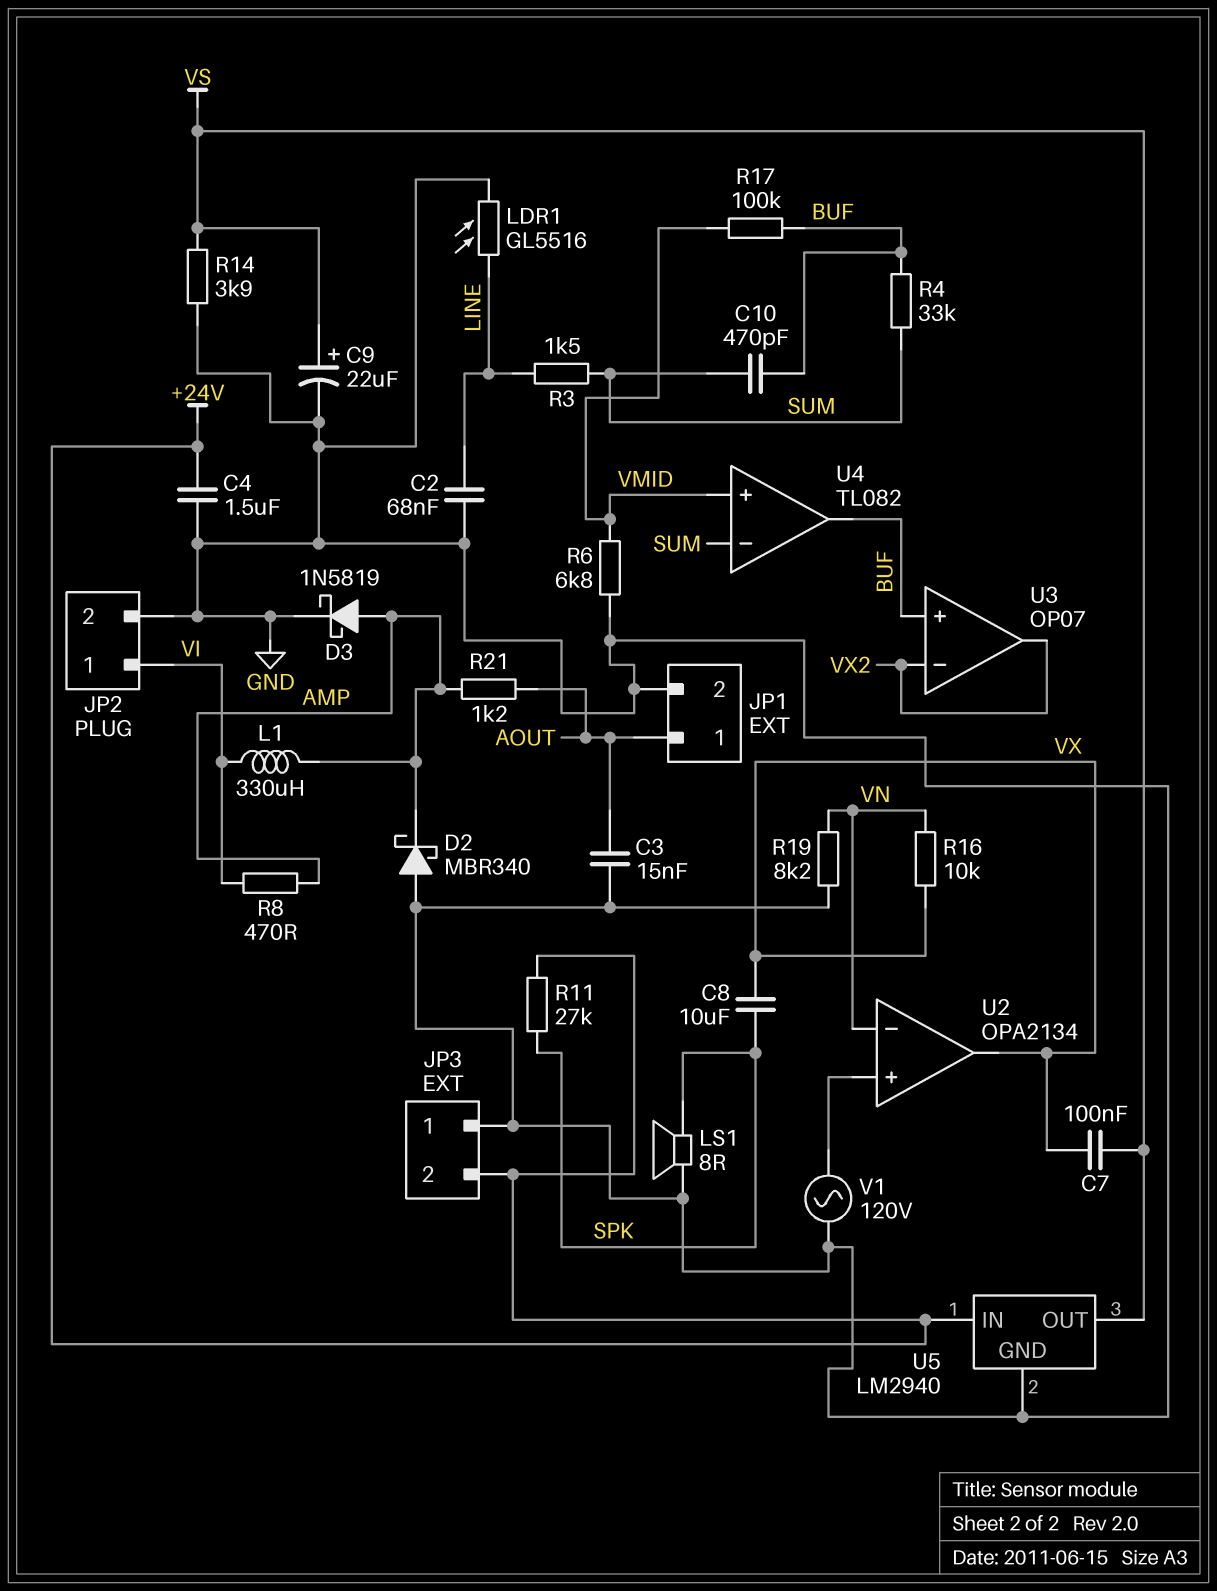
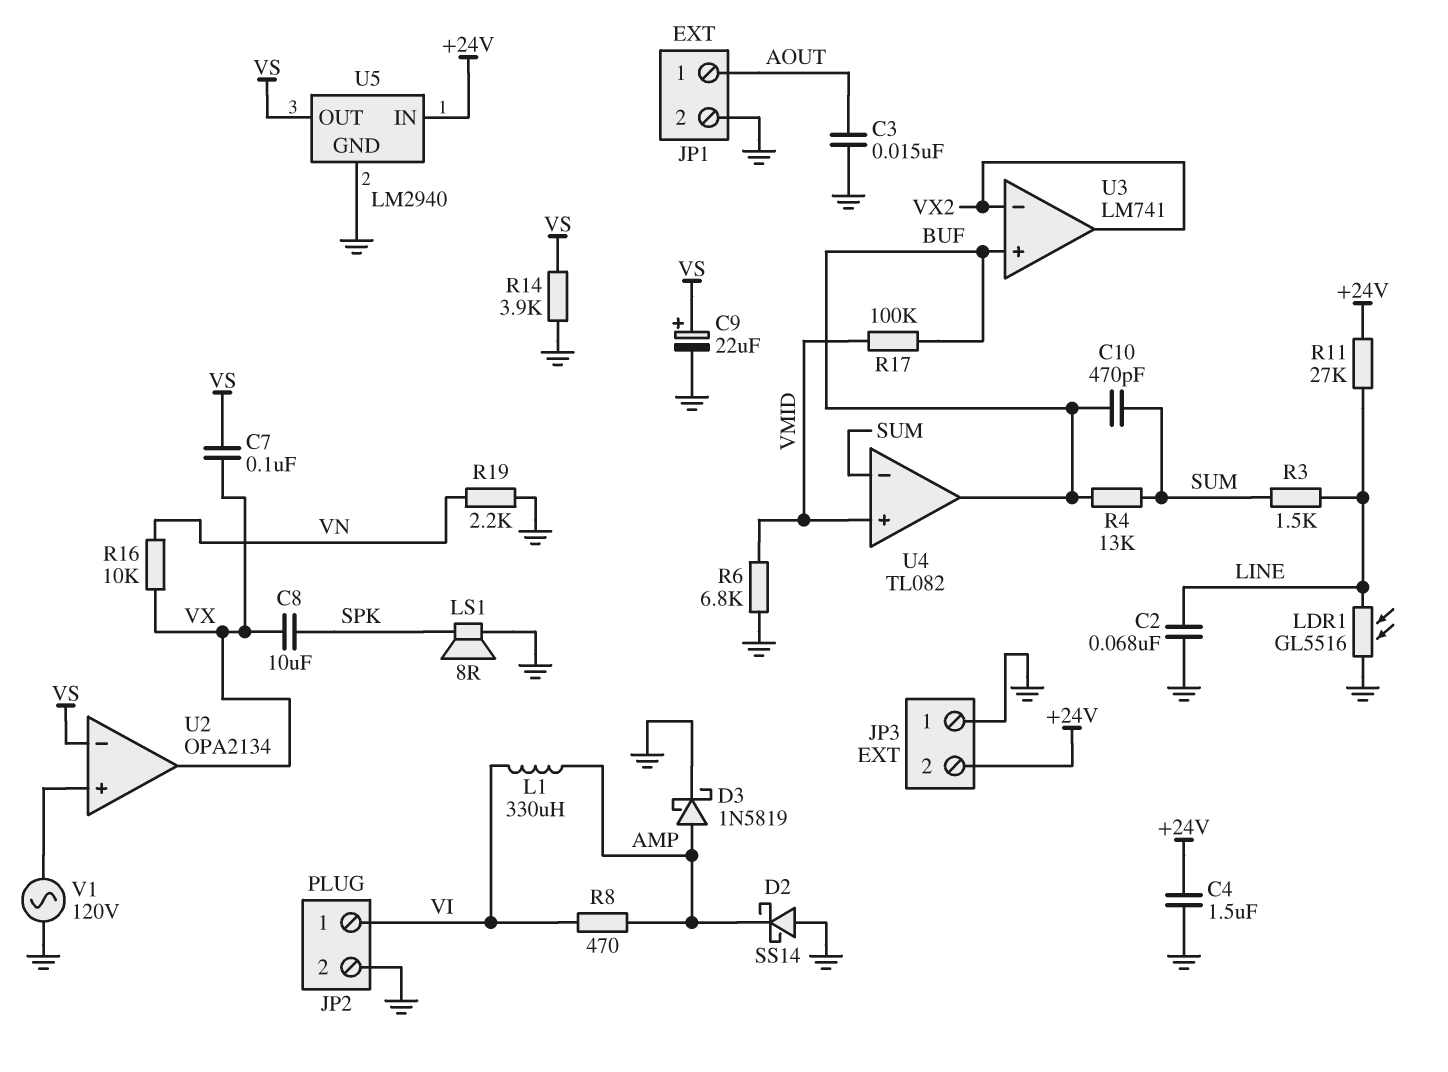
D2: schottky MBR340 (A GND, K AMP) -> schottky SS14 (A GND, K AMP)
R4: 33k (BUF, SUM) -> 13k (BUF, SUM)
R11: 27k (+24V, SPK) -> 27k (+24V, LINE)
R19: 8.2k (GND, VN) -> 2.2k (GND, VN)
R21: 1.2k (AMP, AOUT) -> none
U2 pin in-: VN -> VS
U3: OP07 -> LM741

